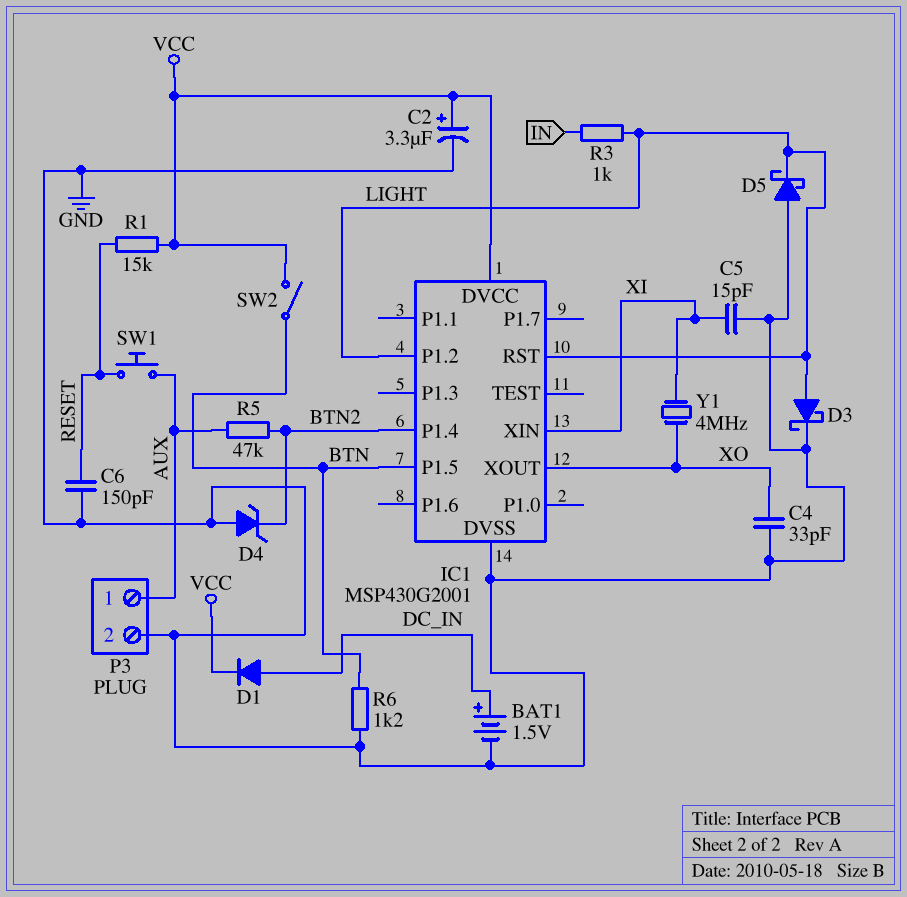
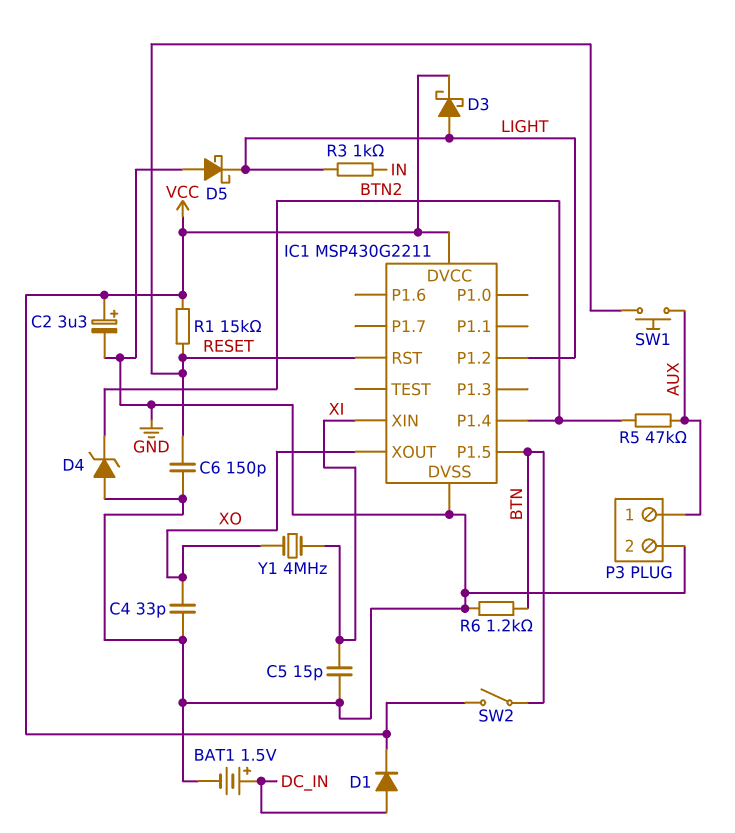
D3: schottky (A LIGHT, K GND) -> schottky (A LIGHT, K VCC)
IC1: MSP430G2001 -> MSP430G2211
IC1 pin RST: LIGHT -> RESET

